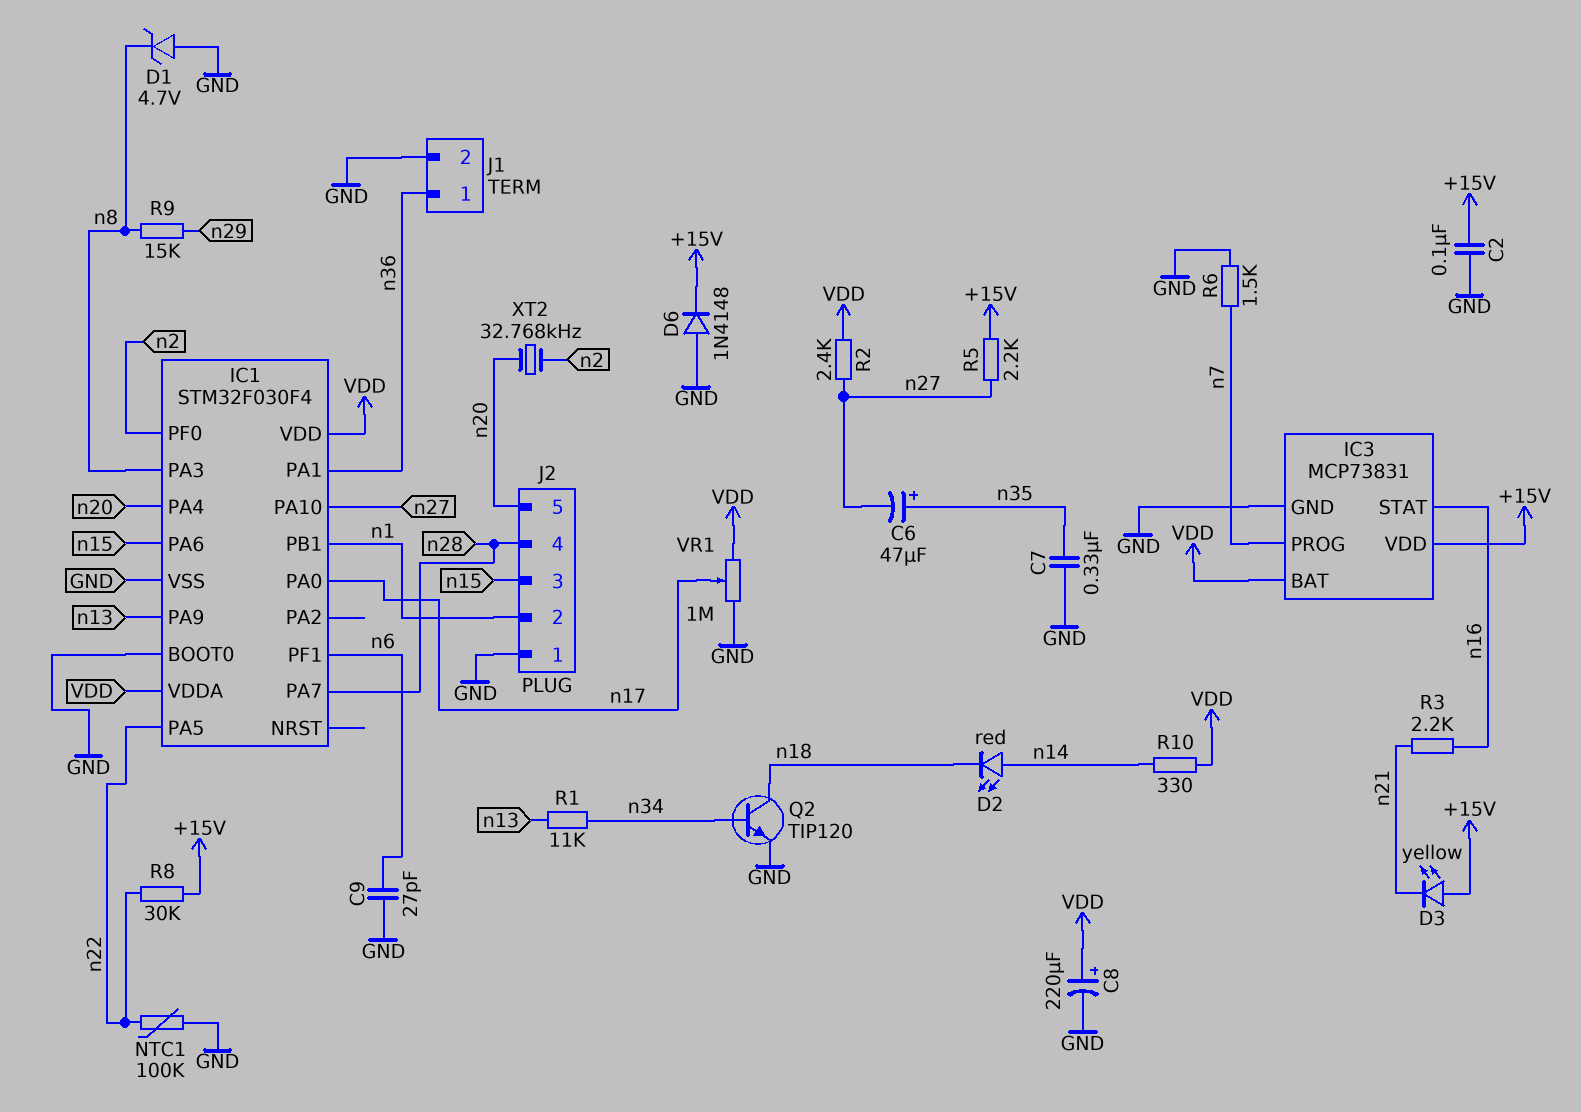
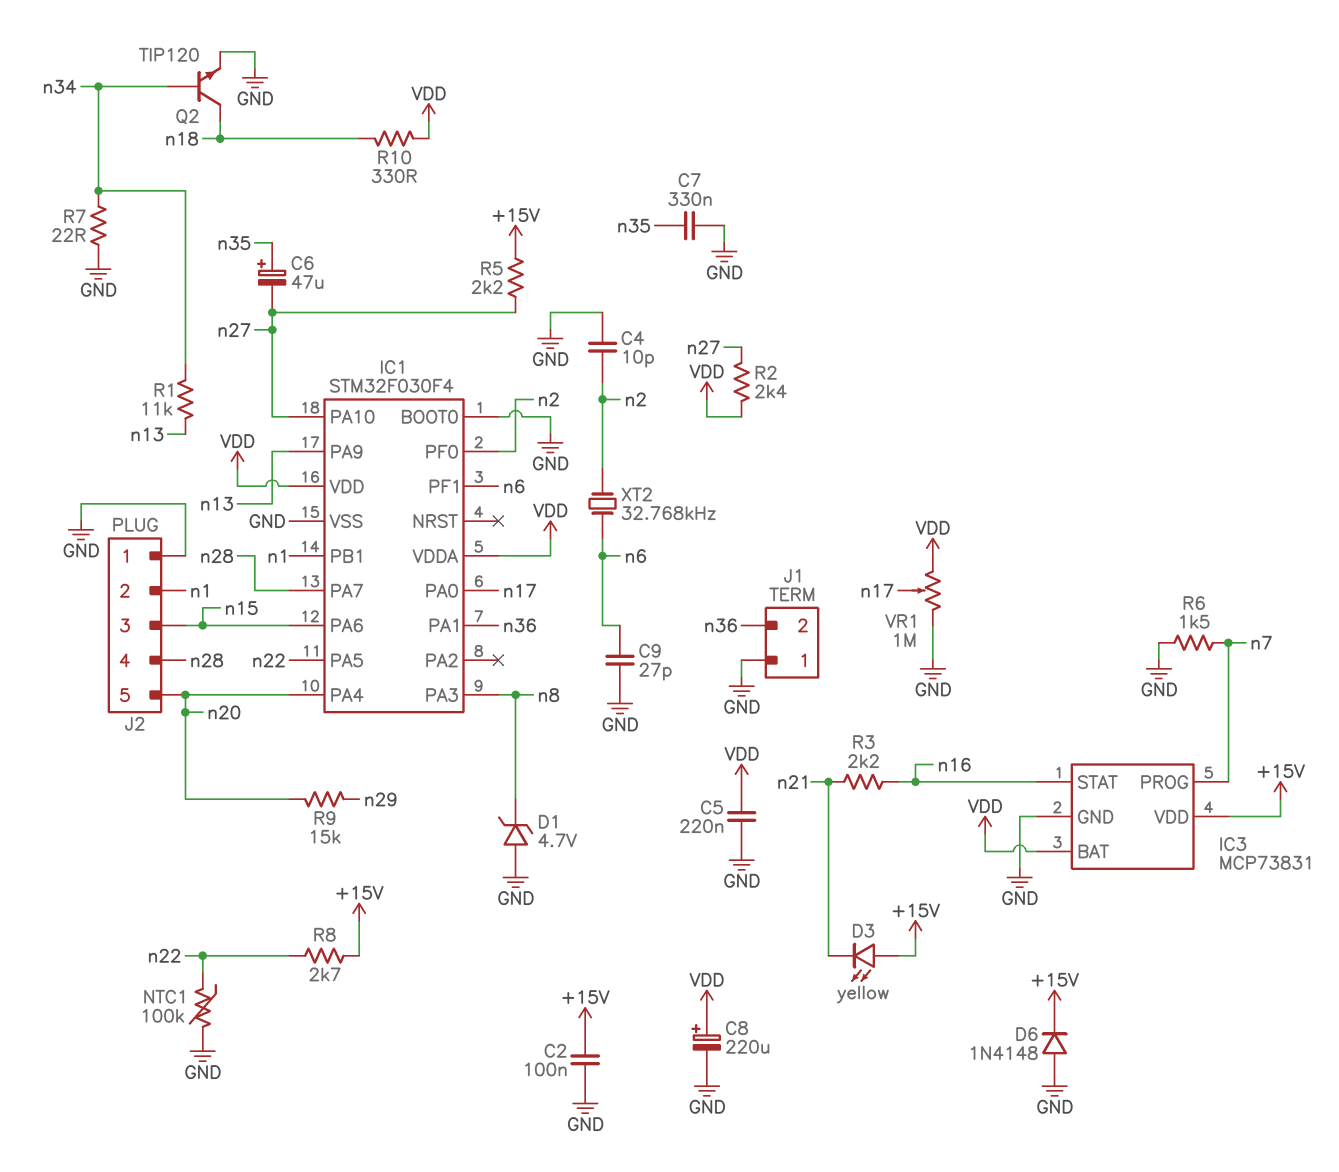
C4: none -> 10pF (GND, n2)
C5: none -> 220nF (GND, VDD)
D2: LED red (A n14, K n18) -> none
J1 pin 1: n36 -> GND
J1 pin 2: GND -> n36
R7: none -> 22 (GND, n34)
R8: 30k (+15V, n22) -> 2.7k (+15V, n22)
R9: 15k (n8, n29) -> 15k (n20, n29)
R10: 330 (VDD, n14) -> 330 (VDD, n18)
XT2: 32.768kHz (n2, n20) -> 32.768kHz (n2, n6)

